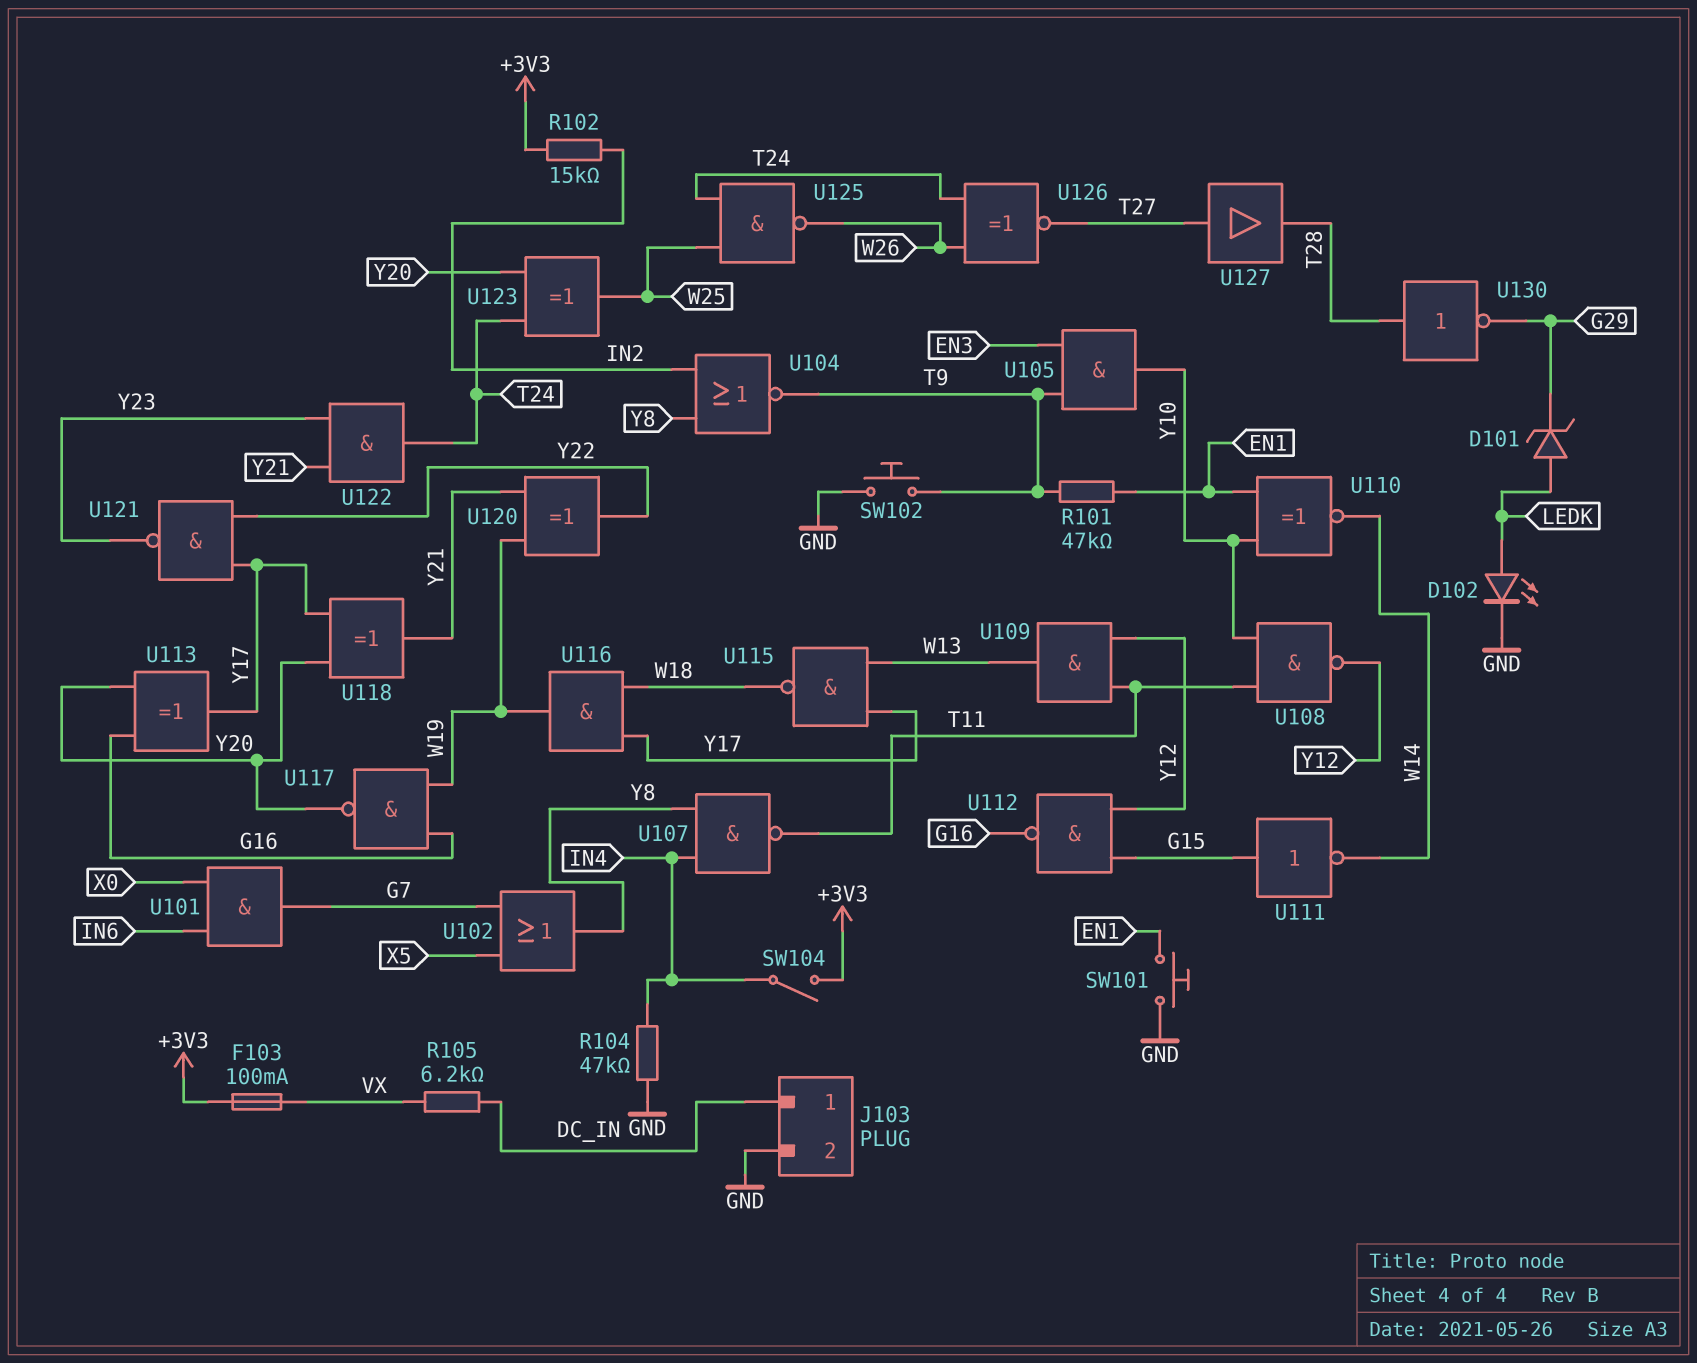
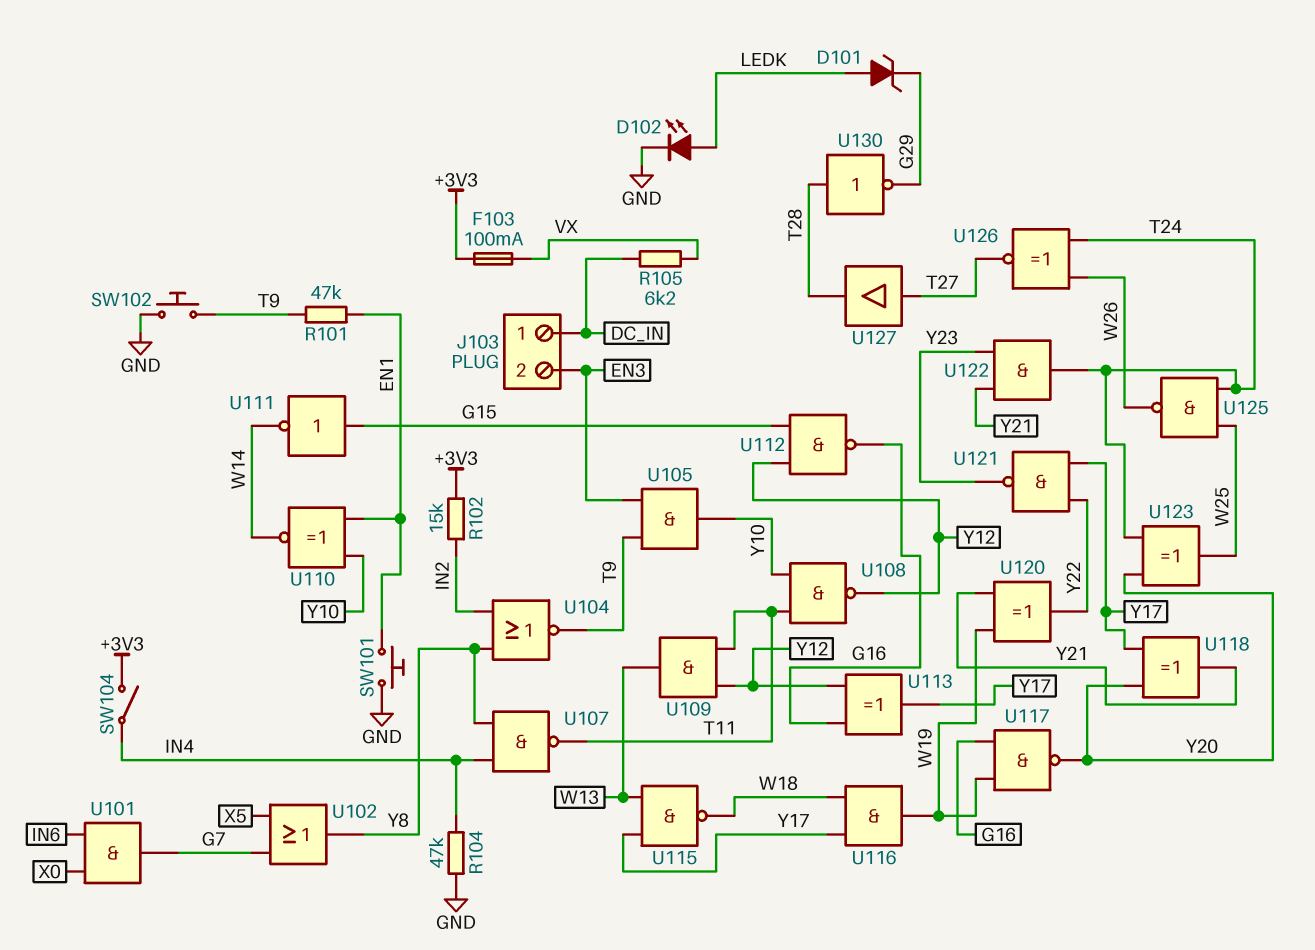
J103 pin 2: GND -> EN3
U113: XOR (in G16, in Y20, out Y17) -> XOR (in G16, in Y12, out Y17)

